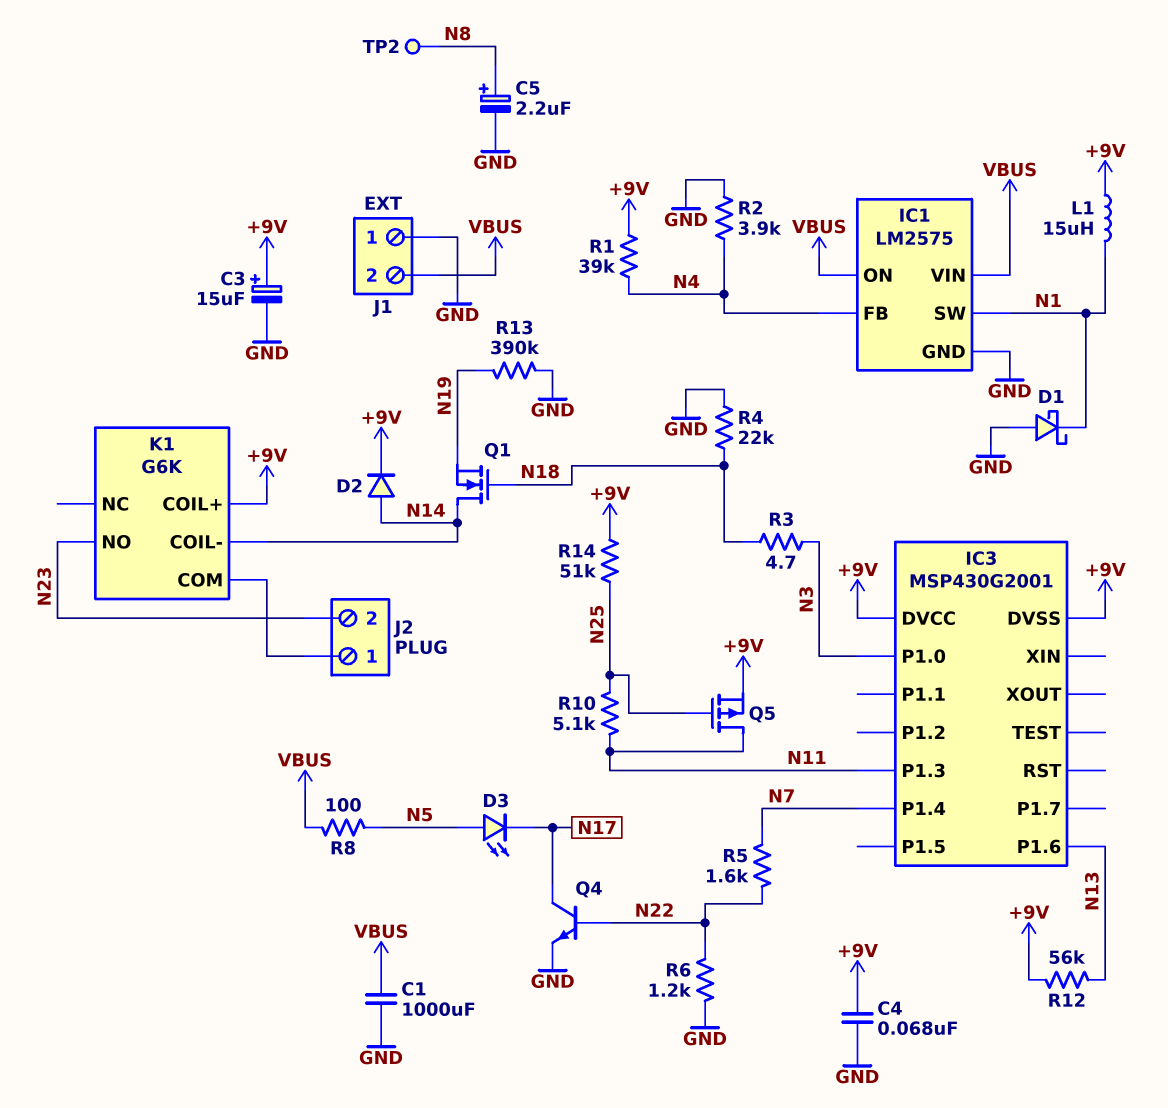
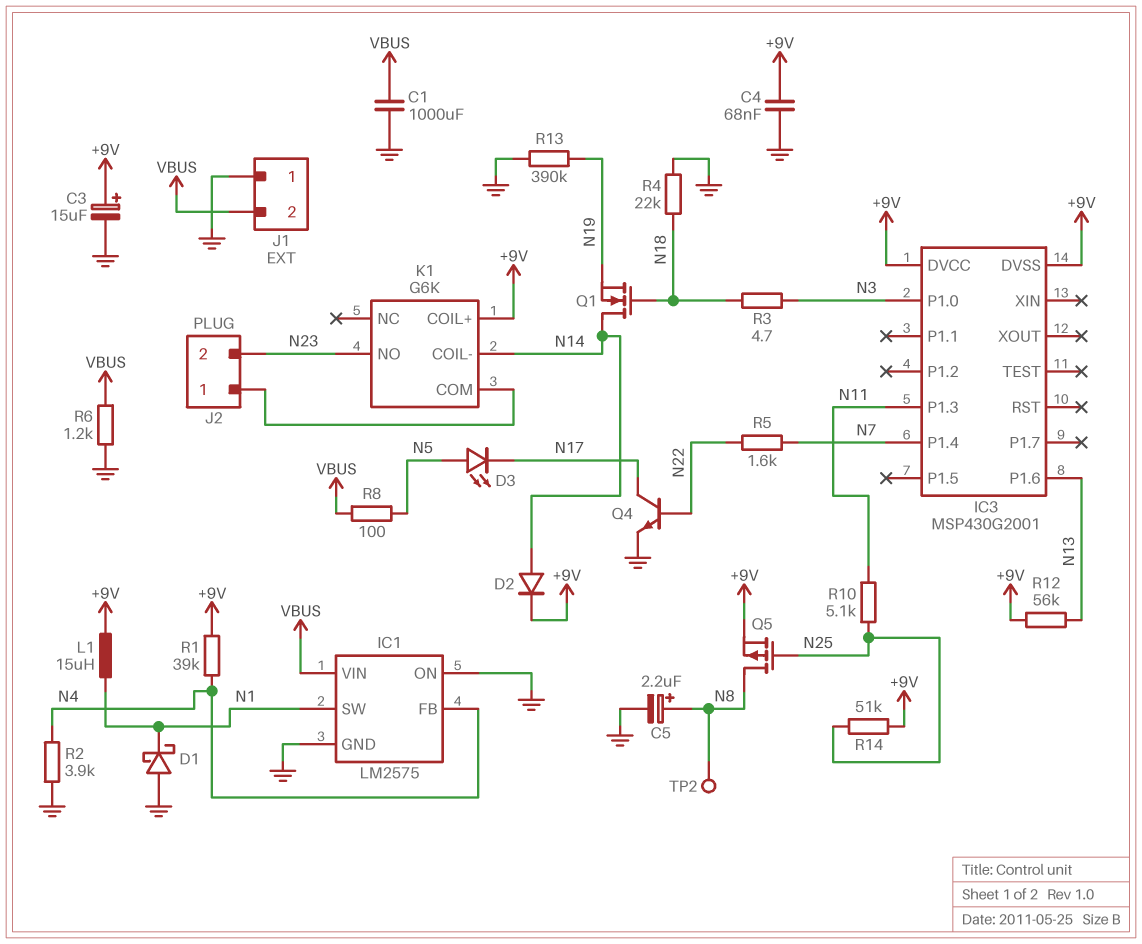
IC1 pin ON: VBUS -> GND
Q5: PMOS (G N25, D N11, S +9V) -> PMOS (G N25, D N8, S +9V)
R6: 1.2k (GND, N22) -> 1.2k (GND, VBUS)

